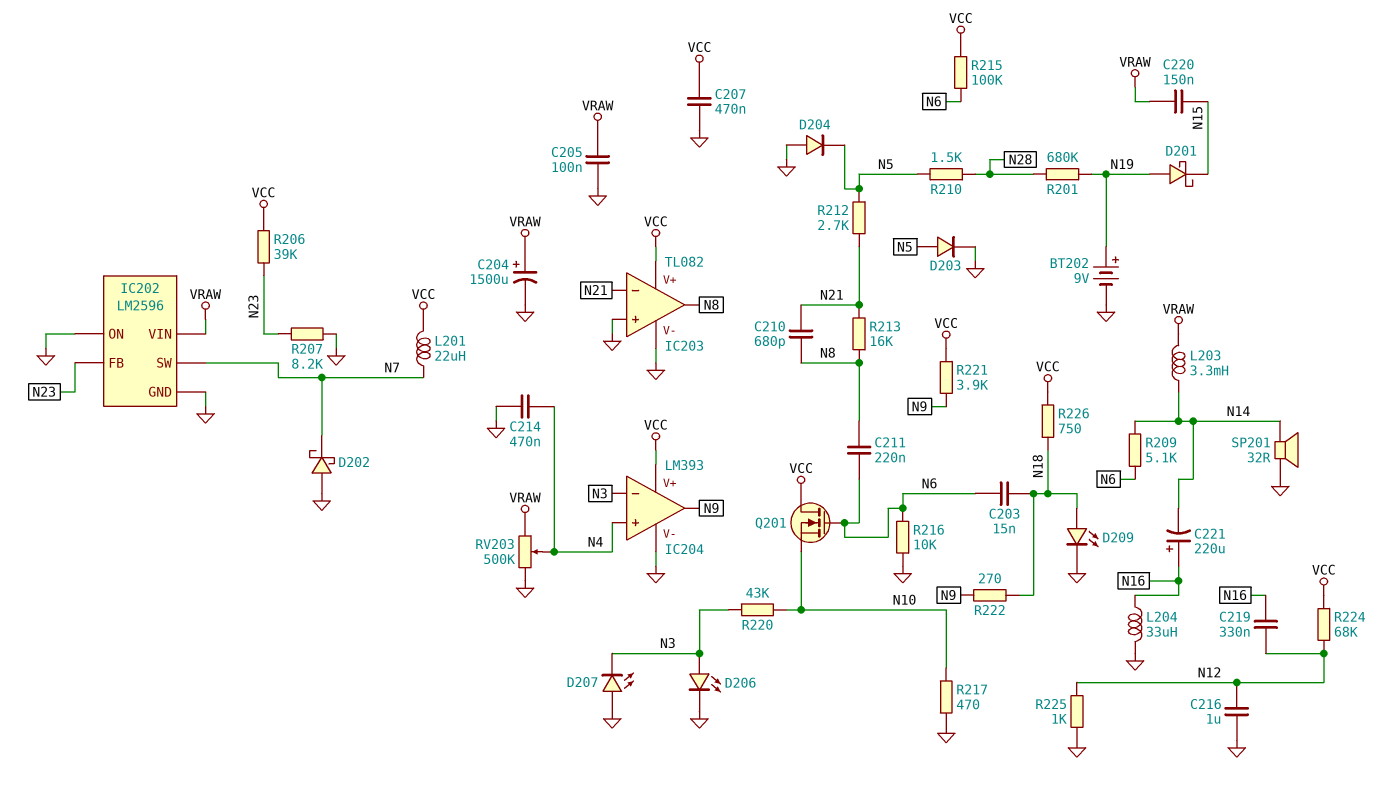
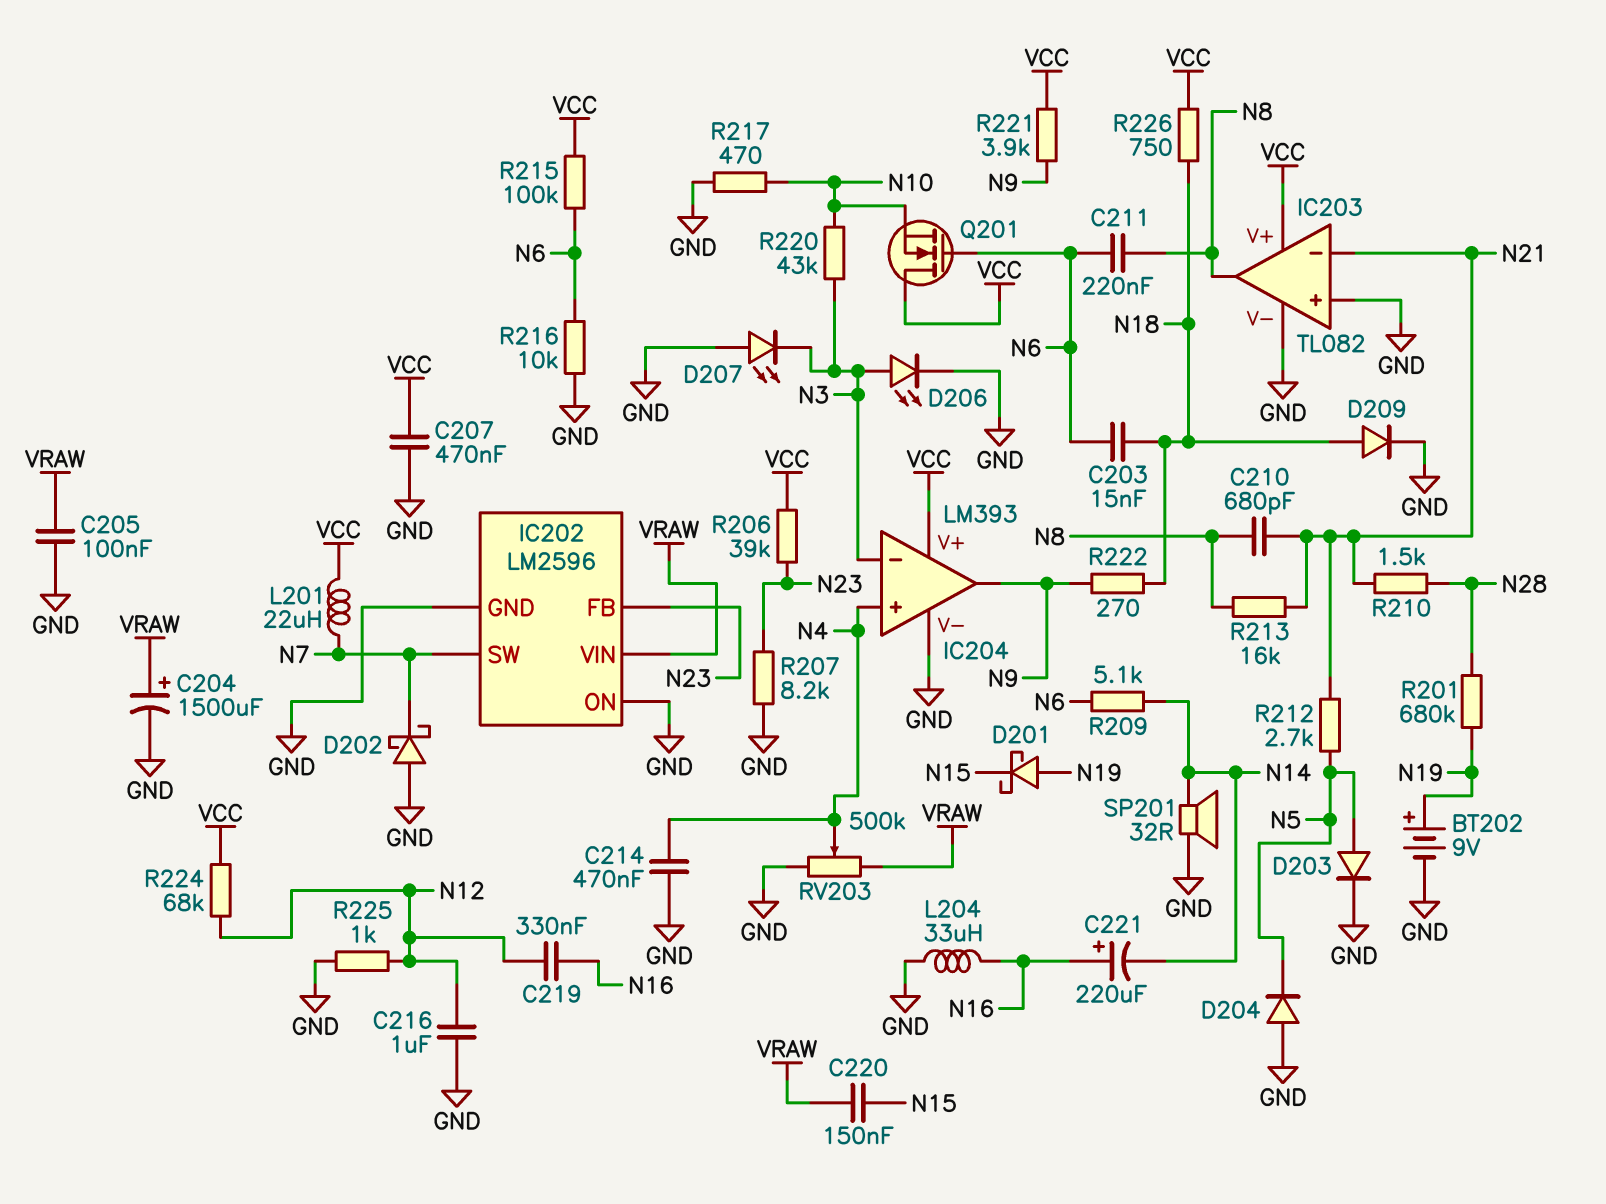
D209: LED (A N18, K GND) -> diode (A N18, K GND)
L203: 3.3mH (N14, VRAW) -> none
R210: 1.5k (N5, N28) -> 1.5k (N21, N28)

